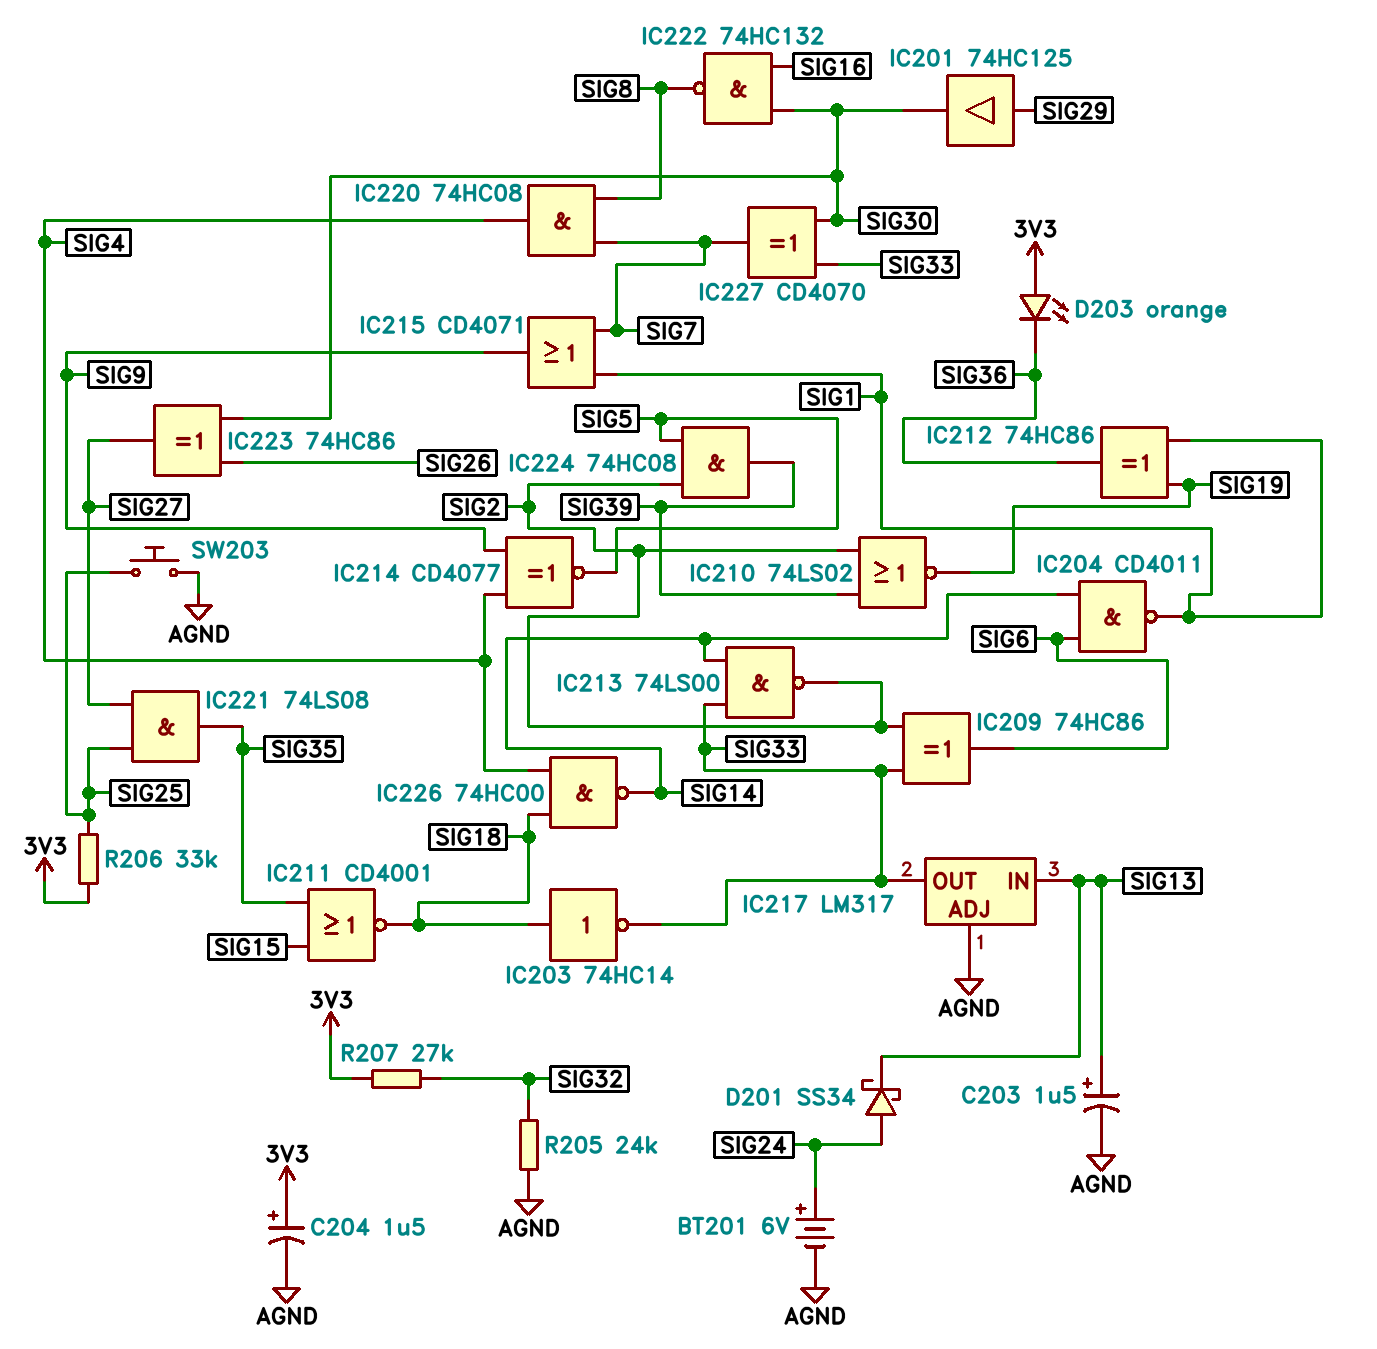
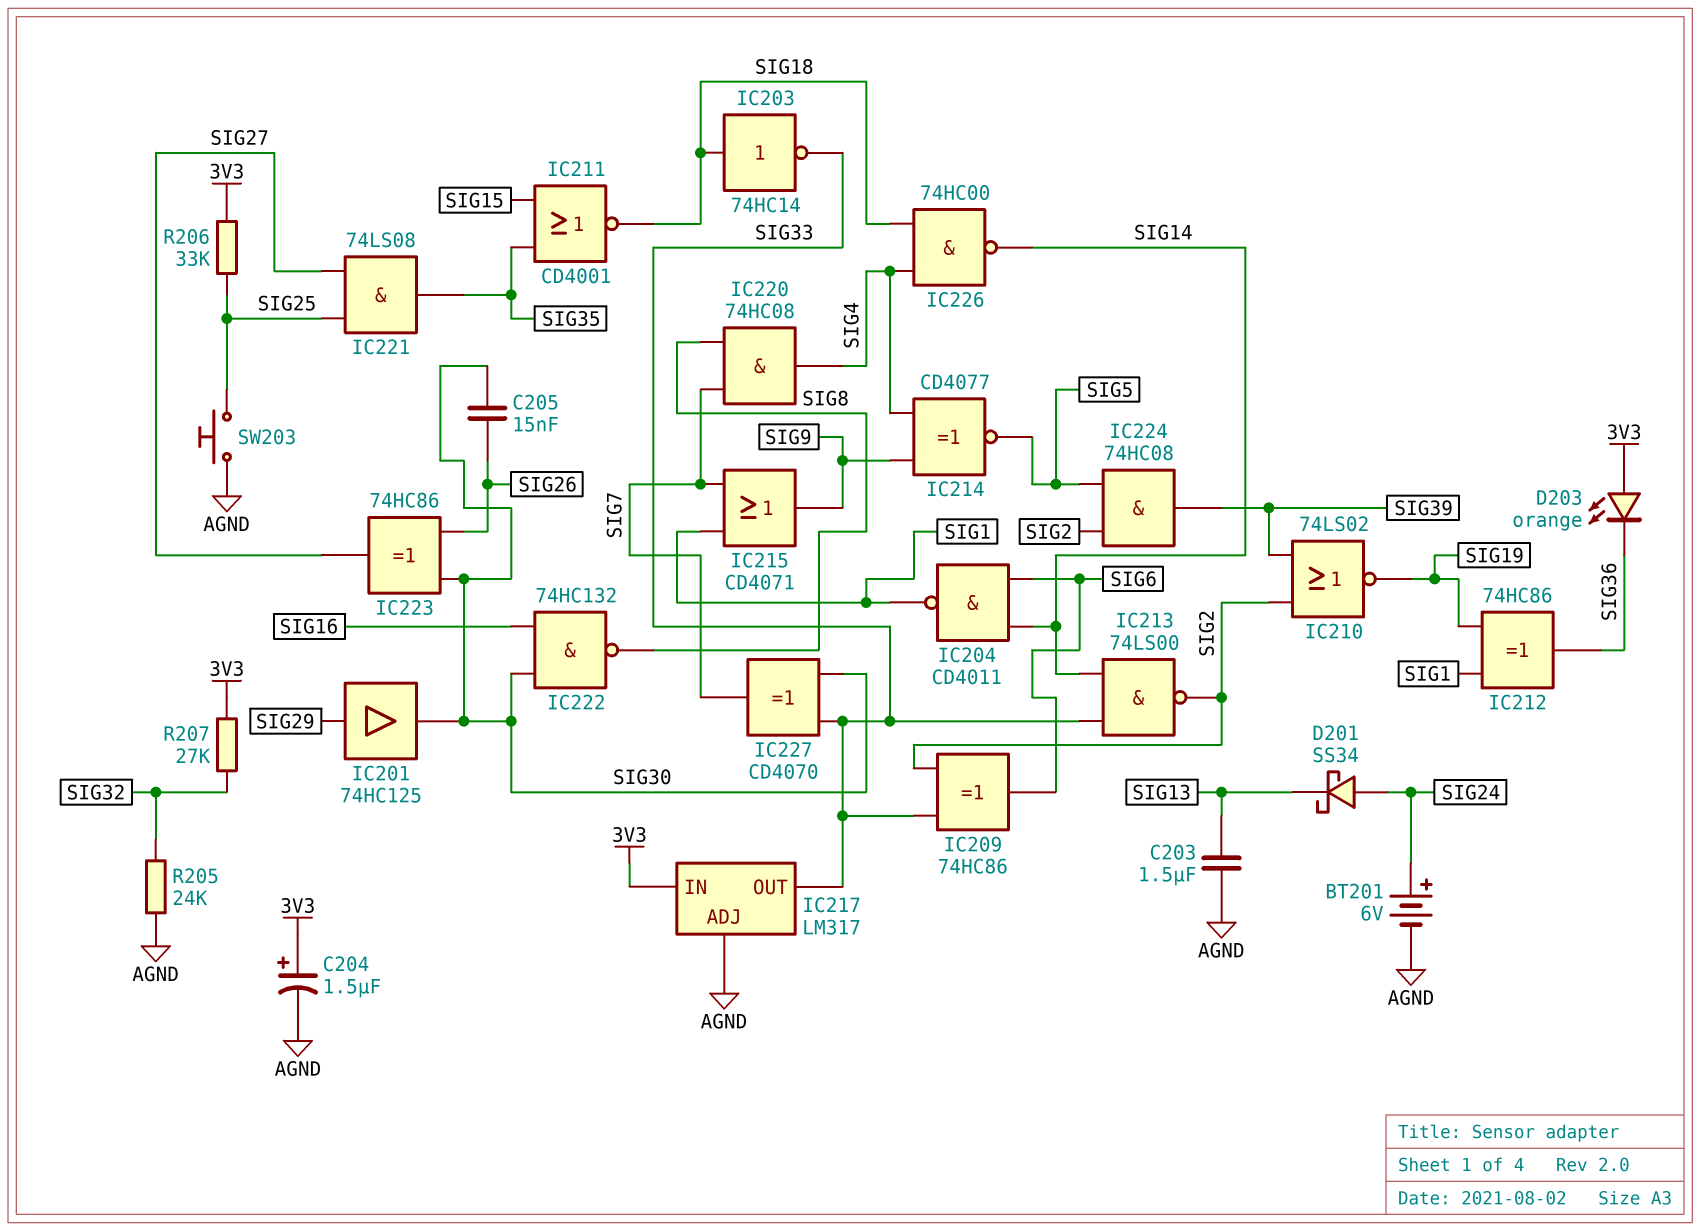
C203: 1.5uF (plus SIG13, minus AGND) -> 1.5uF (AGND, SIG13)
C205: none -> 15nF (SIG26, SIG30)
IC217 pin IN: SIG13 -> 3V3

